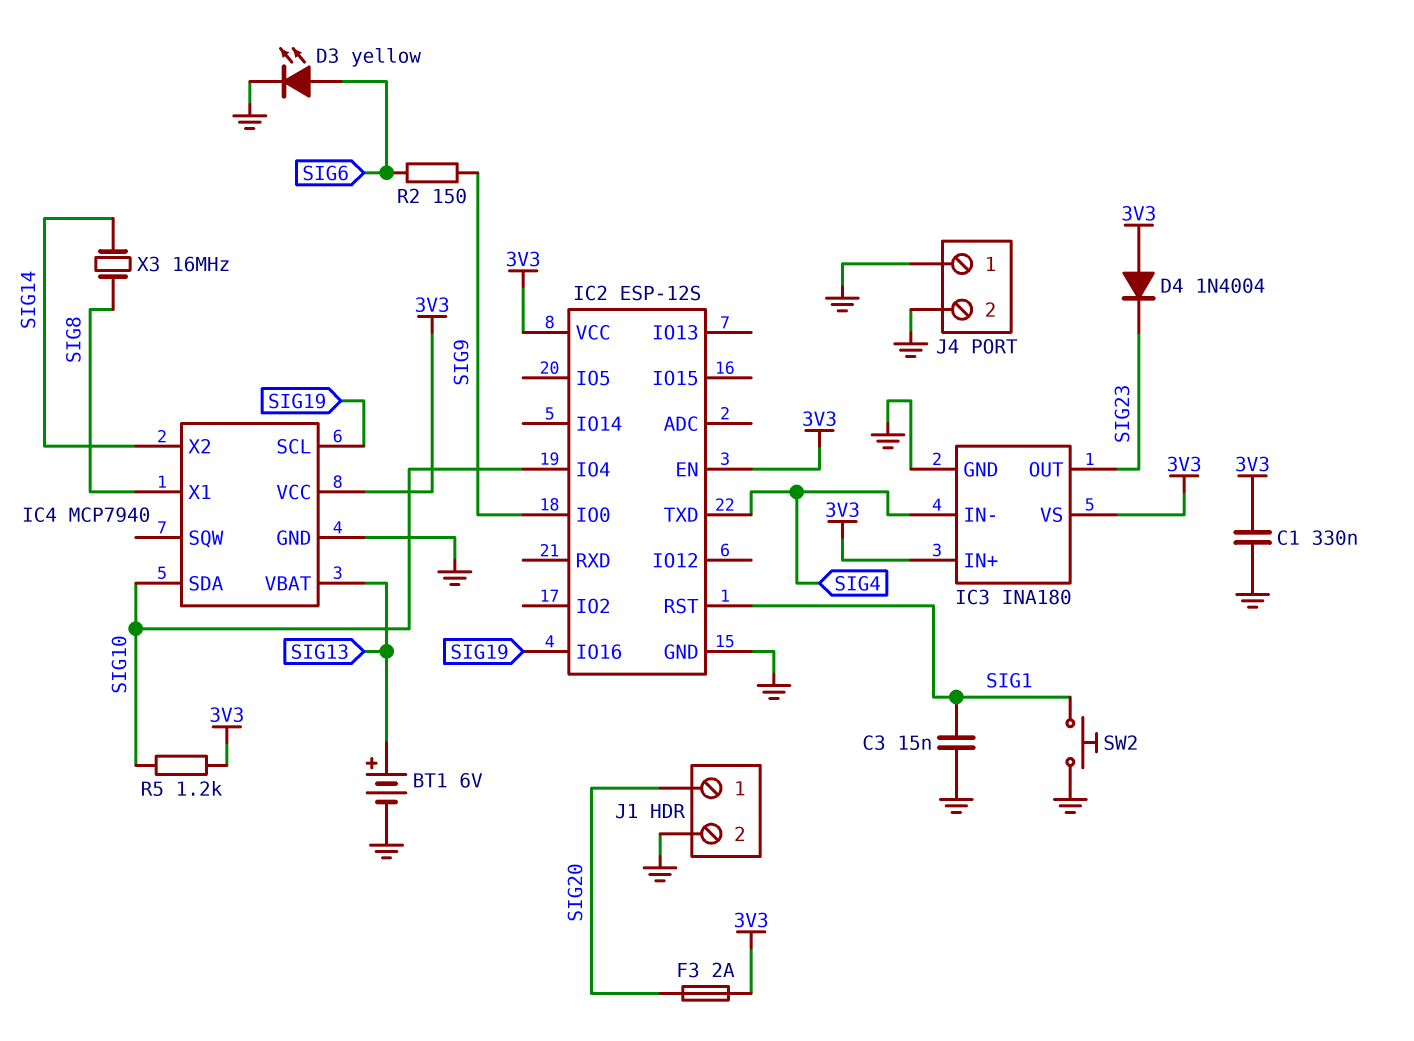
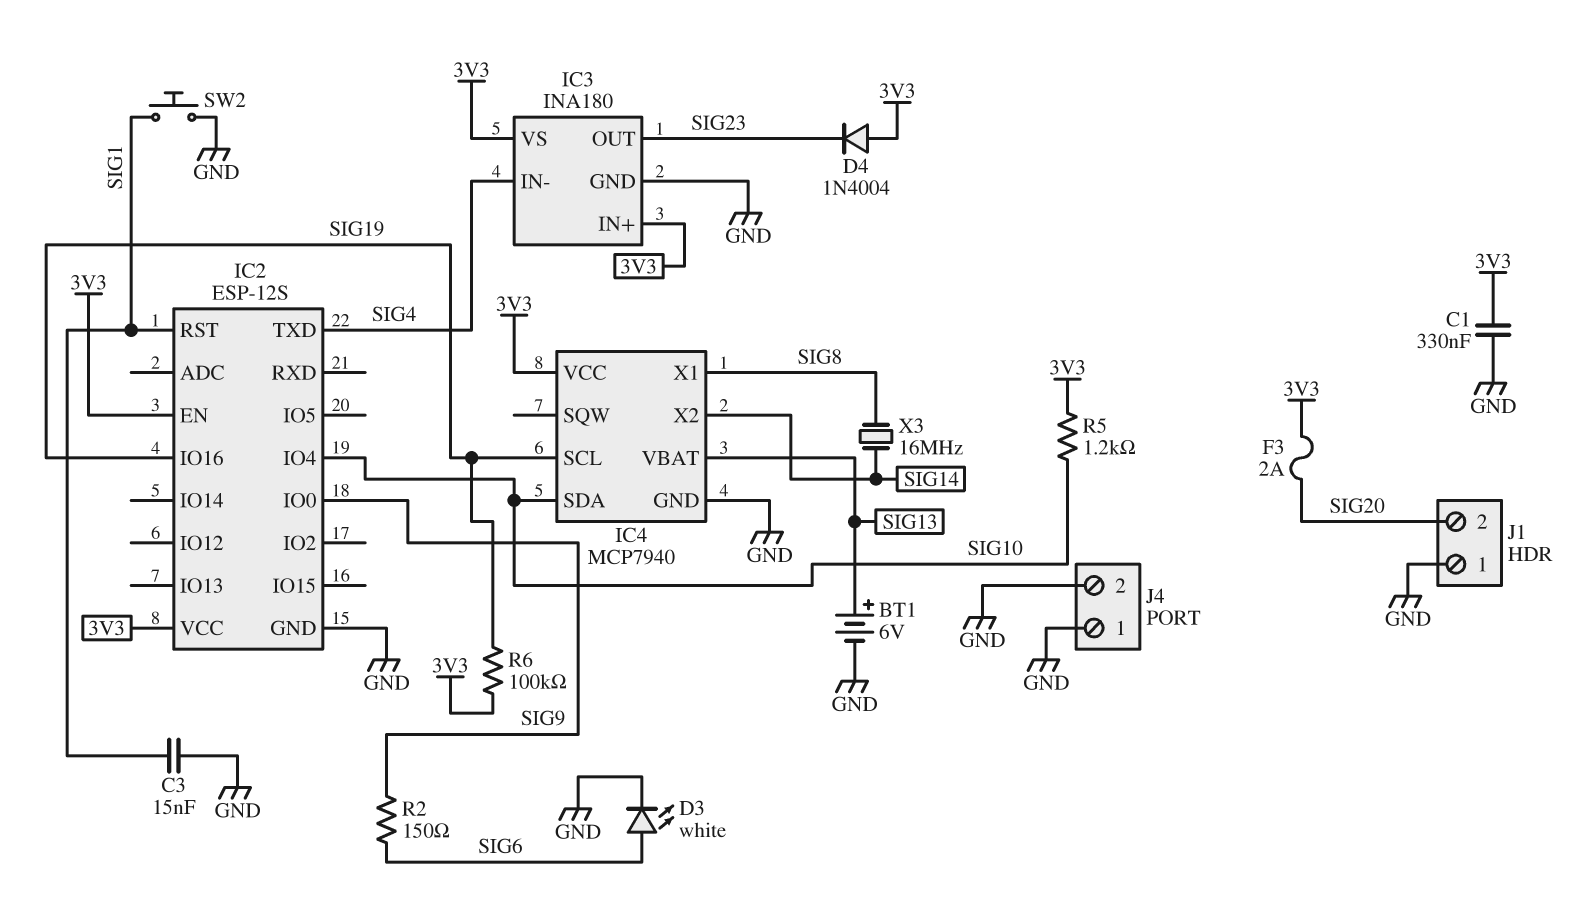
D3: LED yellow (A SIG6, K GND) -> LED white (A SIG6, K GND)
J1 pin 1: SIG20 -> GND
J1 pin 2: GND -> SIG20
R6: none -> 100k (3V3, SIG19)

